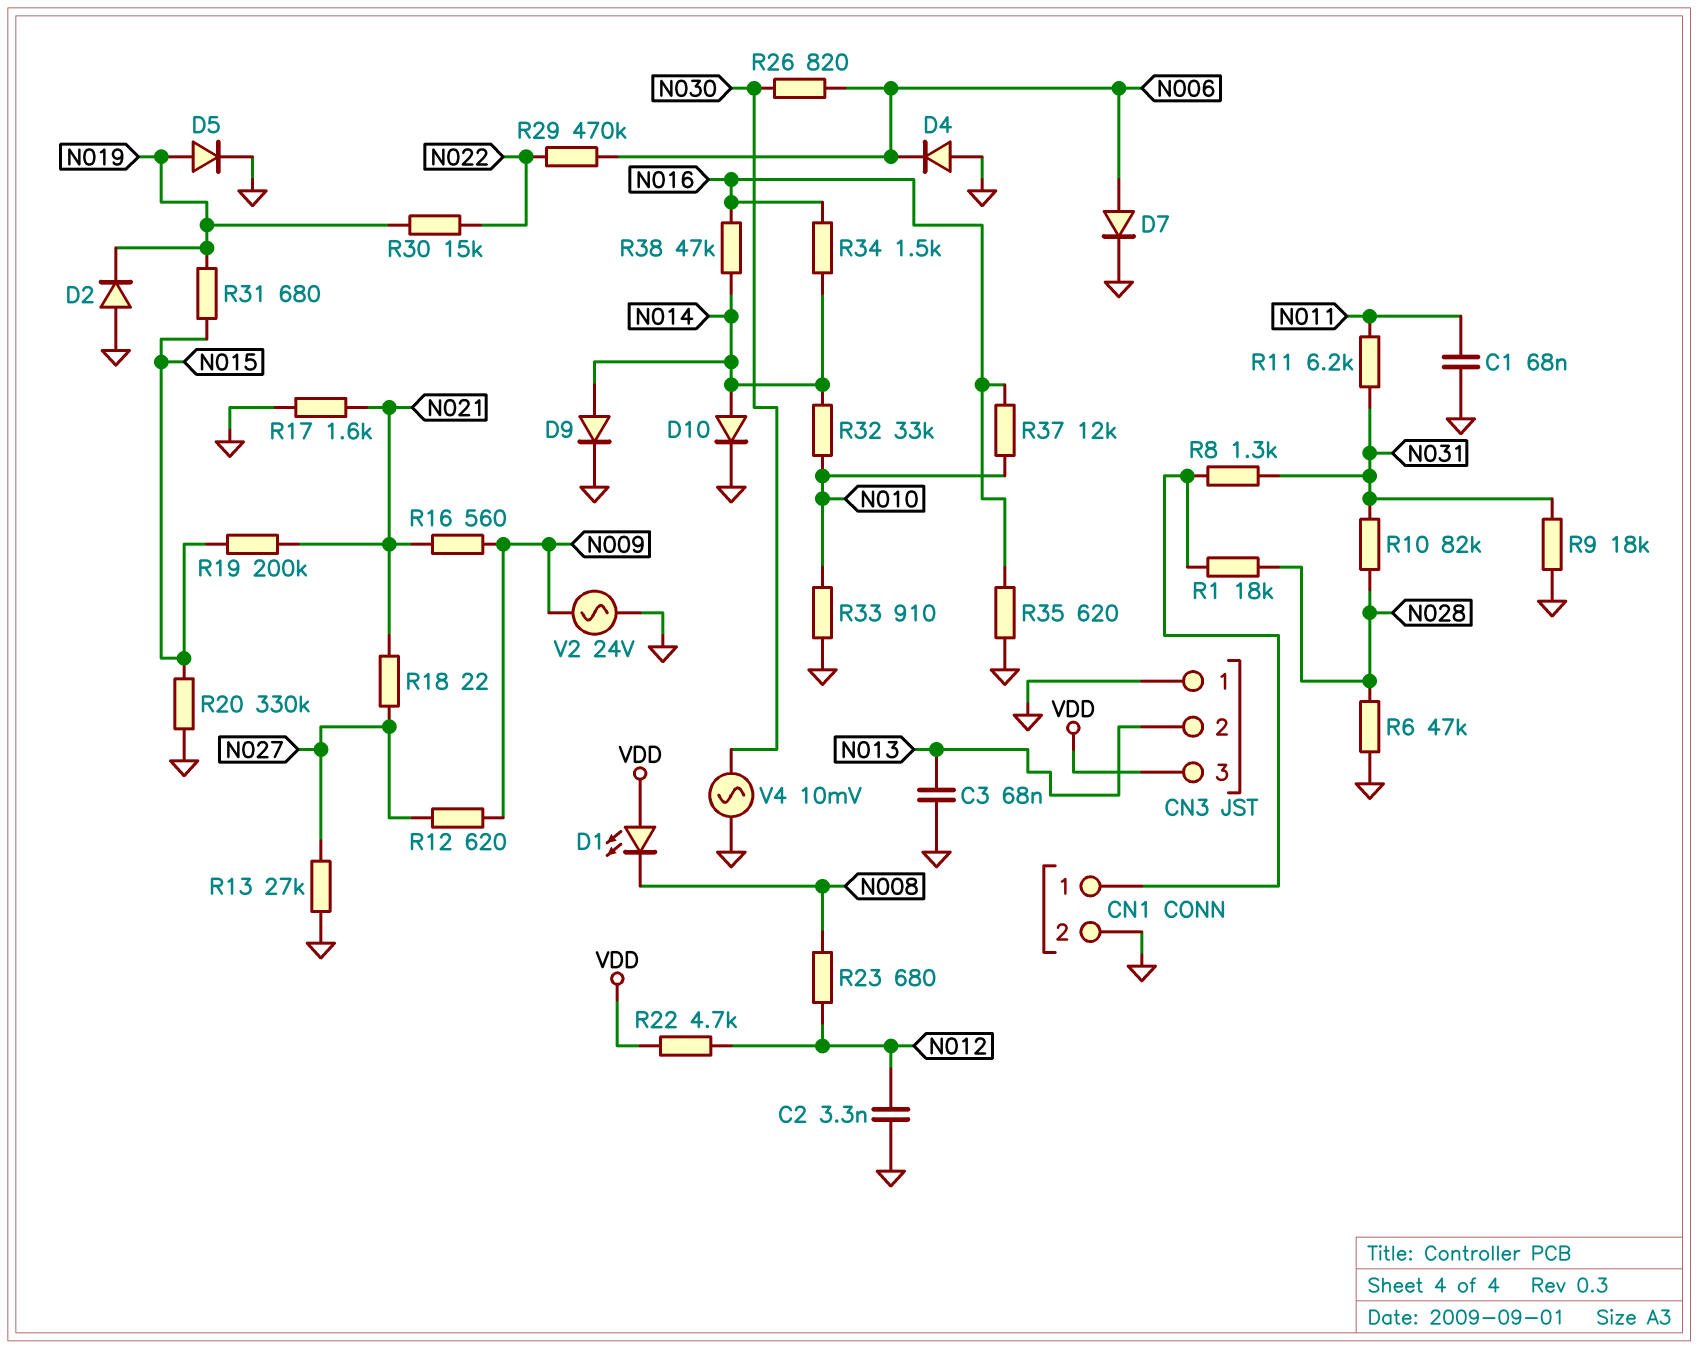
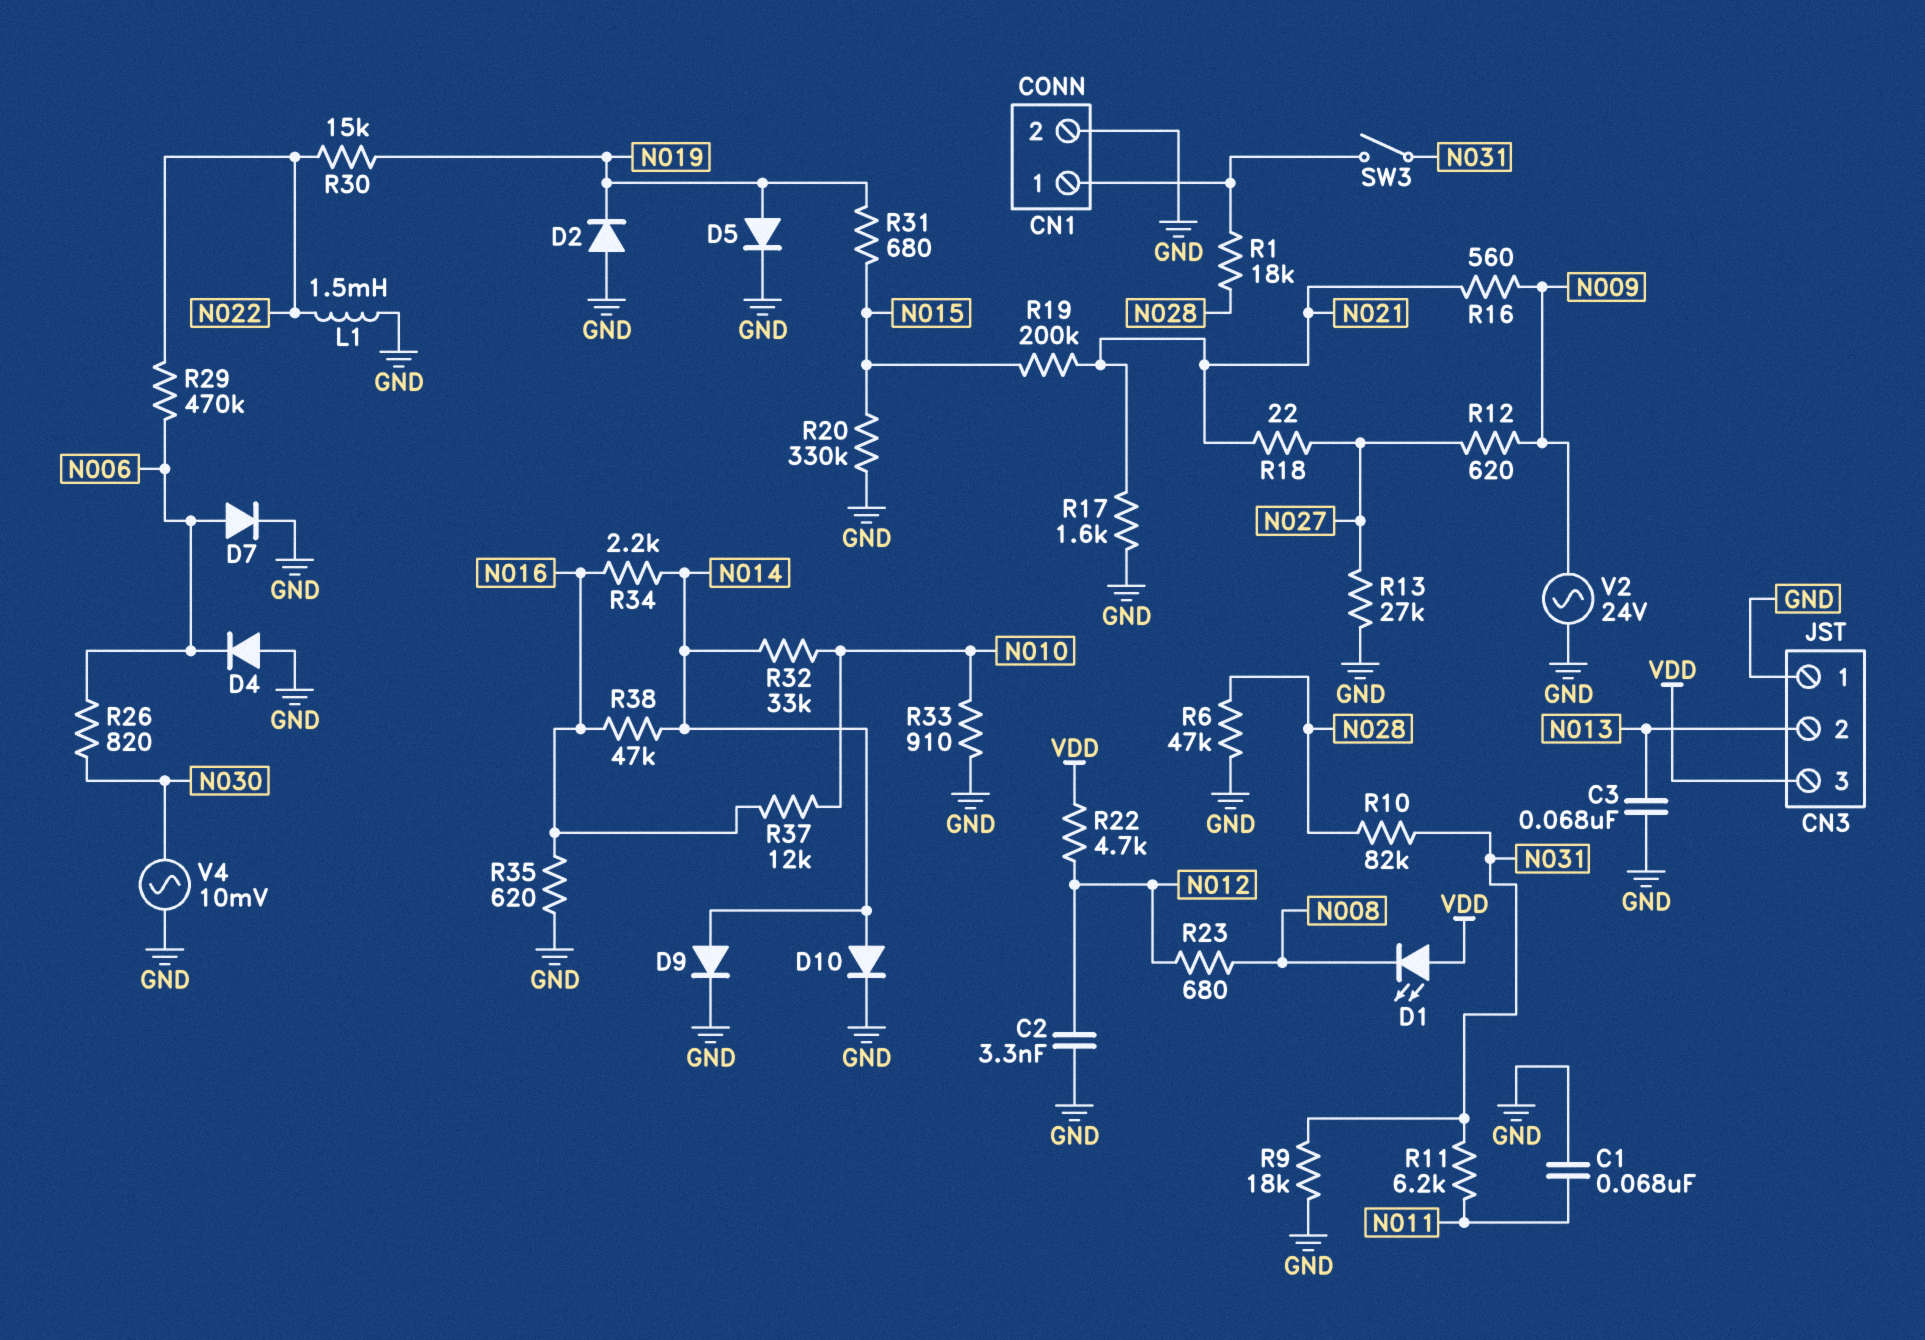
L1: none -> 1.5mH (GND, N022)
R8: 1.3k (CN1/1, N031) -> none
R34: 1.5k (N014, N016) -> 2.2k (N014, N016)
SW3: none -> switch (CN1/1, N031)

